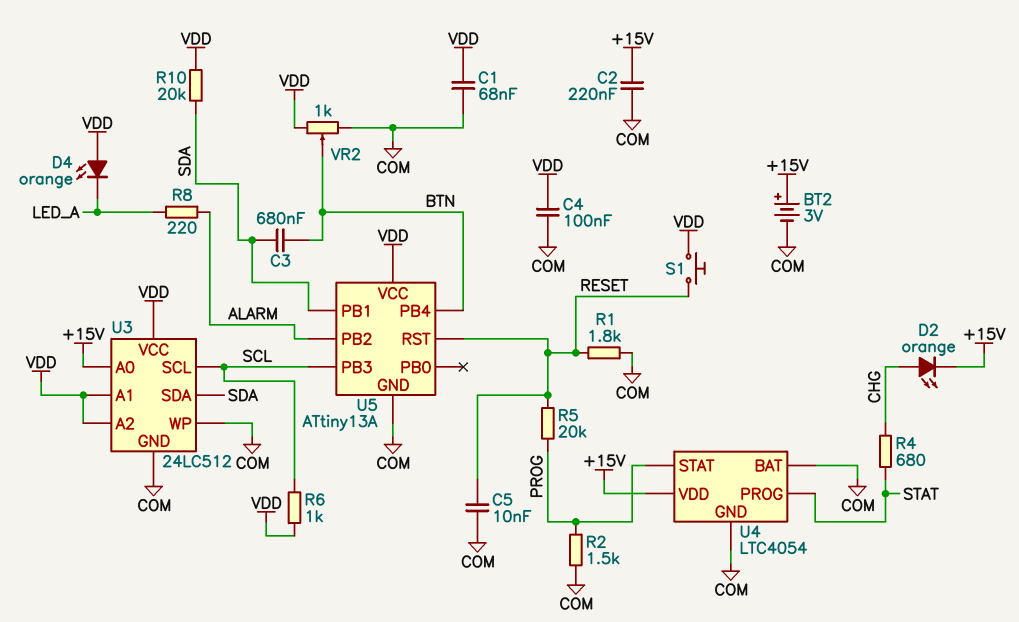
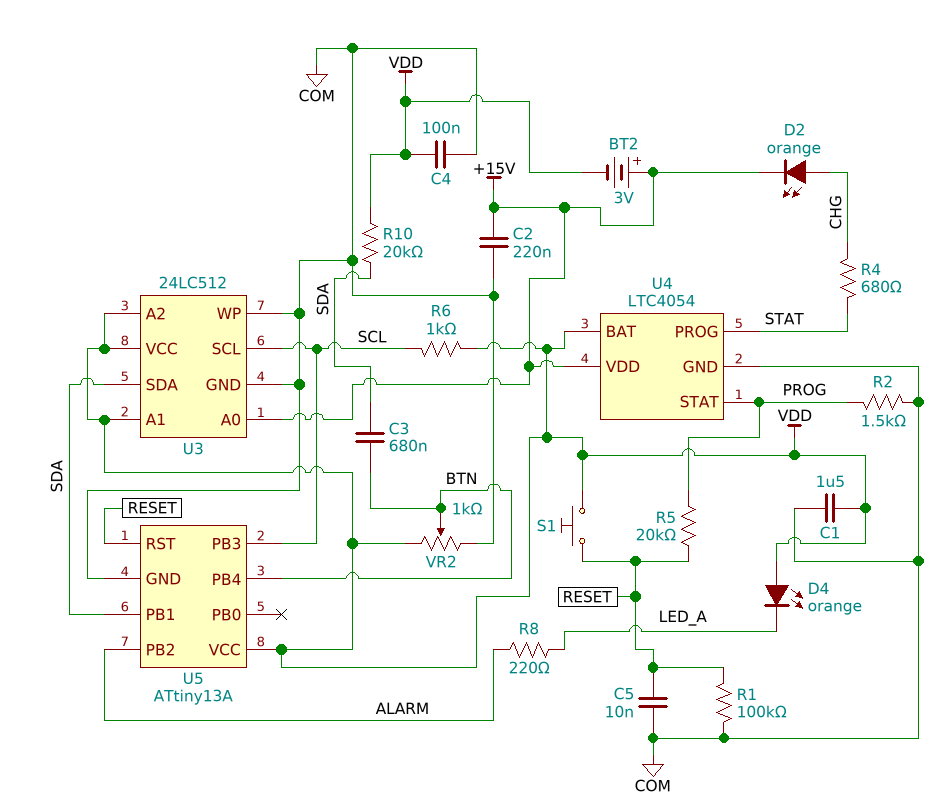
BT2: 3V (plus +15V, minus COM) -> 3V (plus +15V, minus VDD)
C1: 68nF (COM, VDD) -> 1.5uF (COM, VDD)
R1: 1.8k (COM, RESET) -> 100k (COM, RESET)
U4 pin BAT: COM -> VDD

